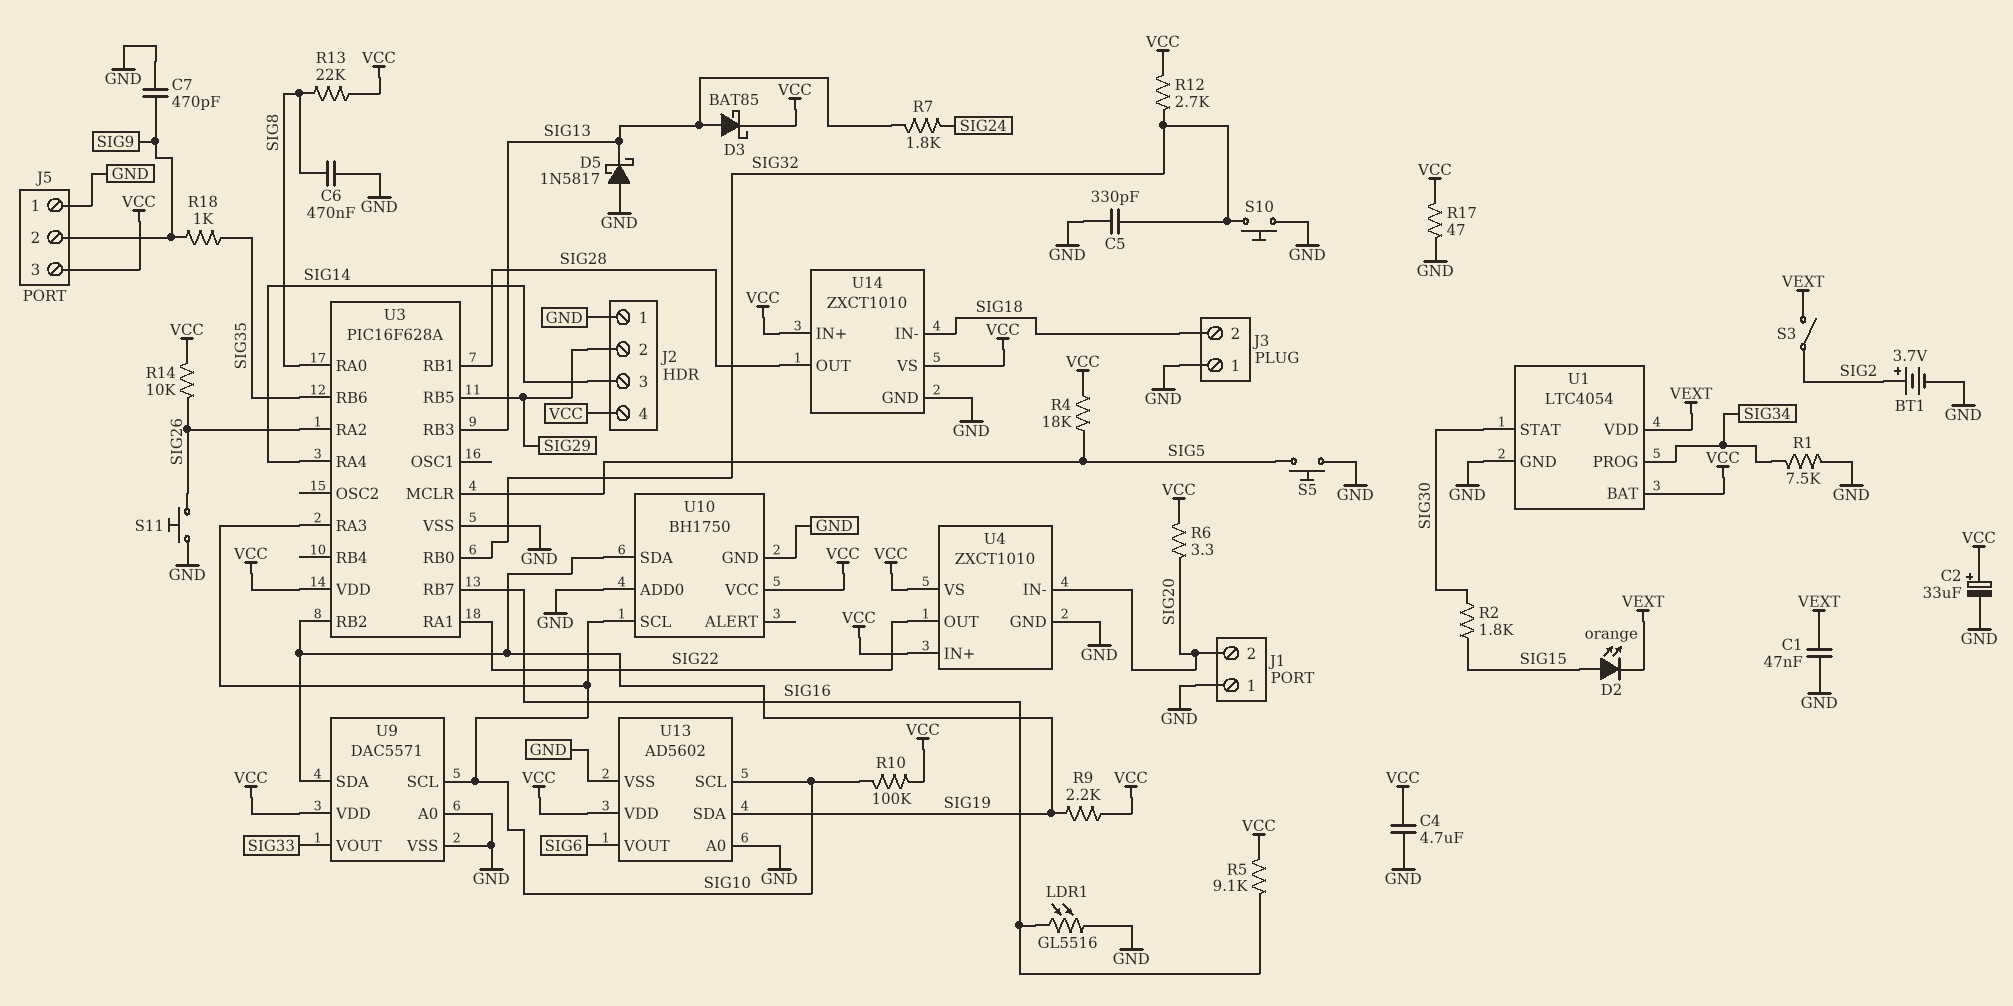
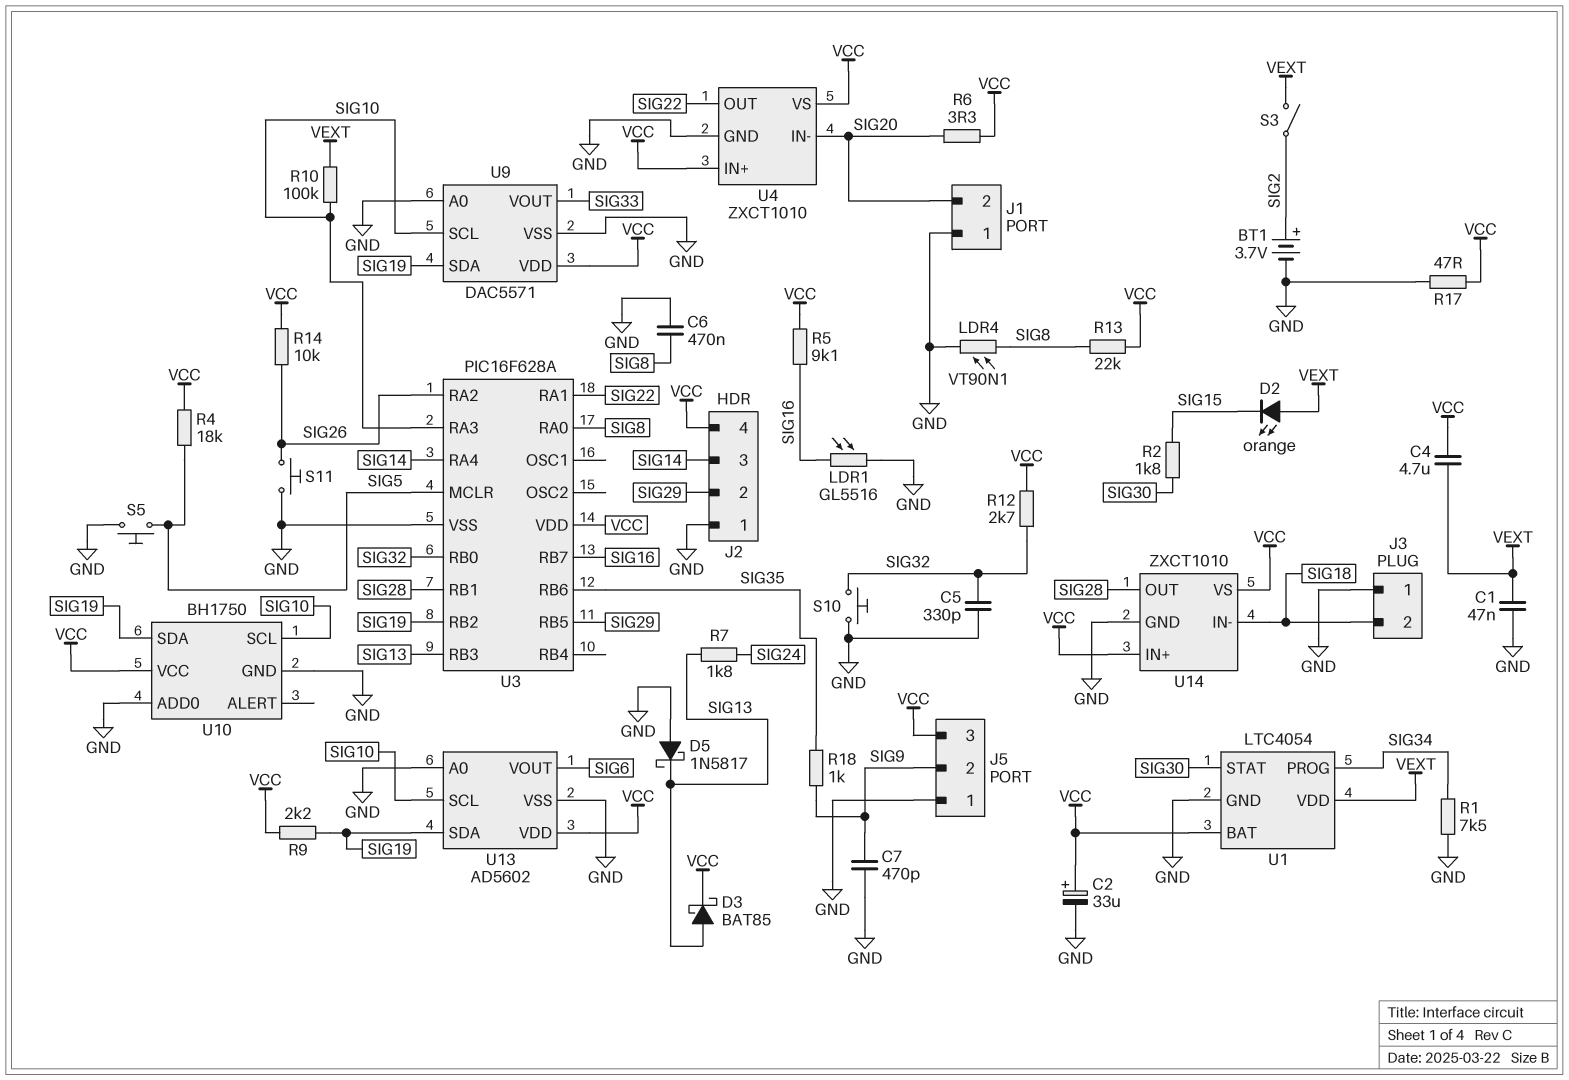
C4: 4.7uF (GND, VCC) -> 4.7uF (VCC, VEXT)
D2: LED orange (A SIG15, K VEXT) -> LED orange (A VEXT, K SIG15)
LDR4: none -> VT90N1 (GND, SIG8)
R10: 100k (SIG10, VCC) -> 100k (SIG10, VEXT)

